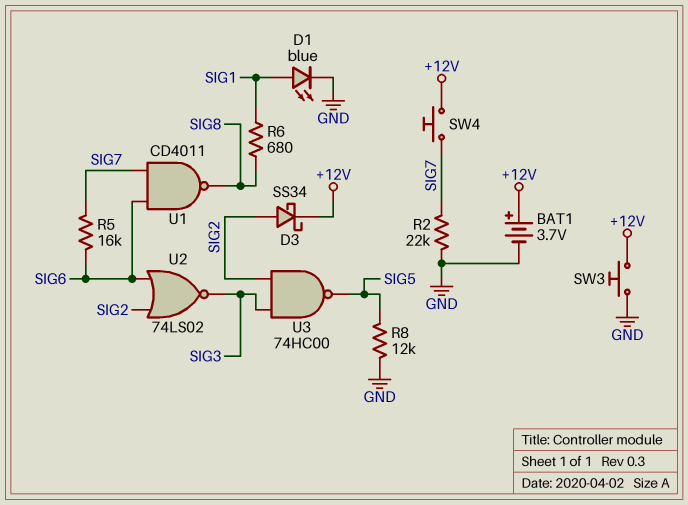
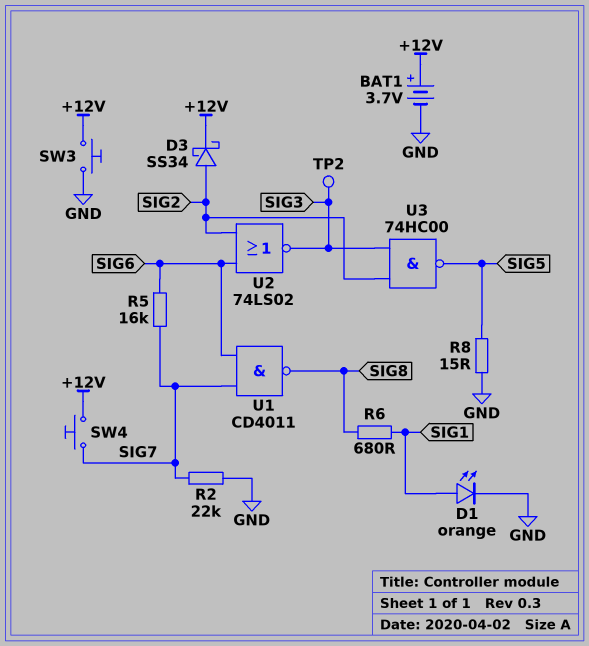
D1: LED blue (A SIG1, K GND) -> LED orange (A SIG1, K GND)
R8: 12k (GND, SIG5) -> 15 (GND, SIG5)
TP2: none -> test point (SIG3)

